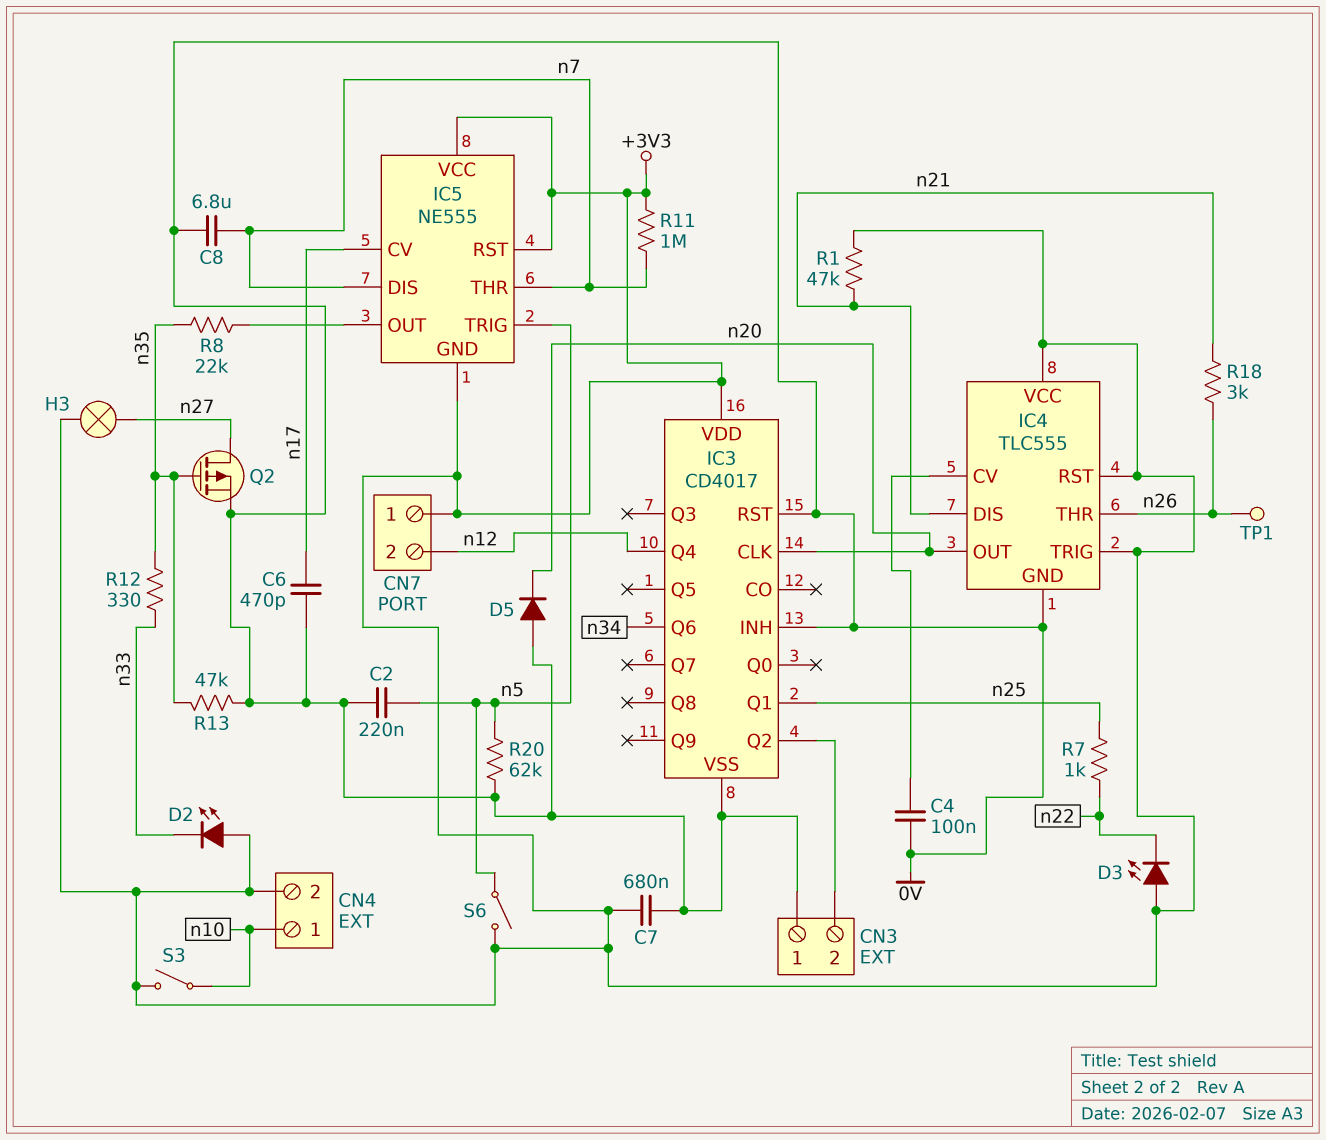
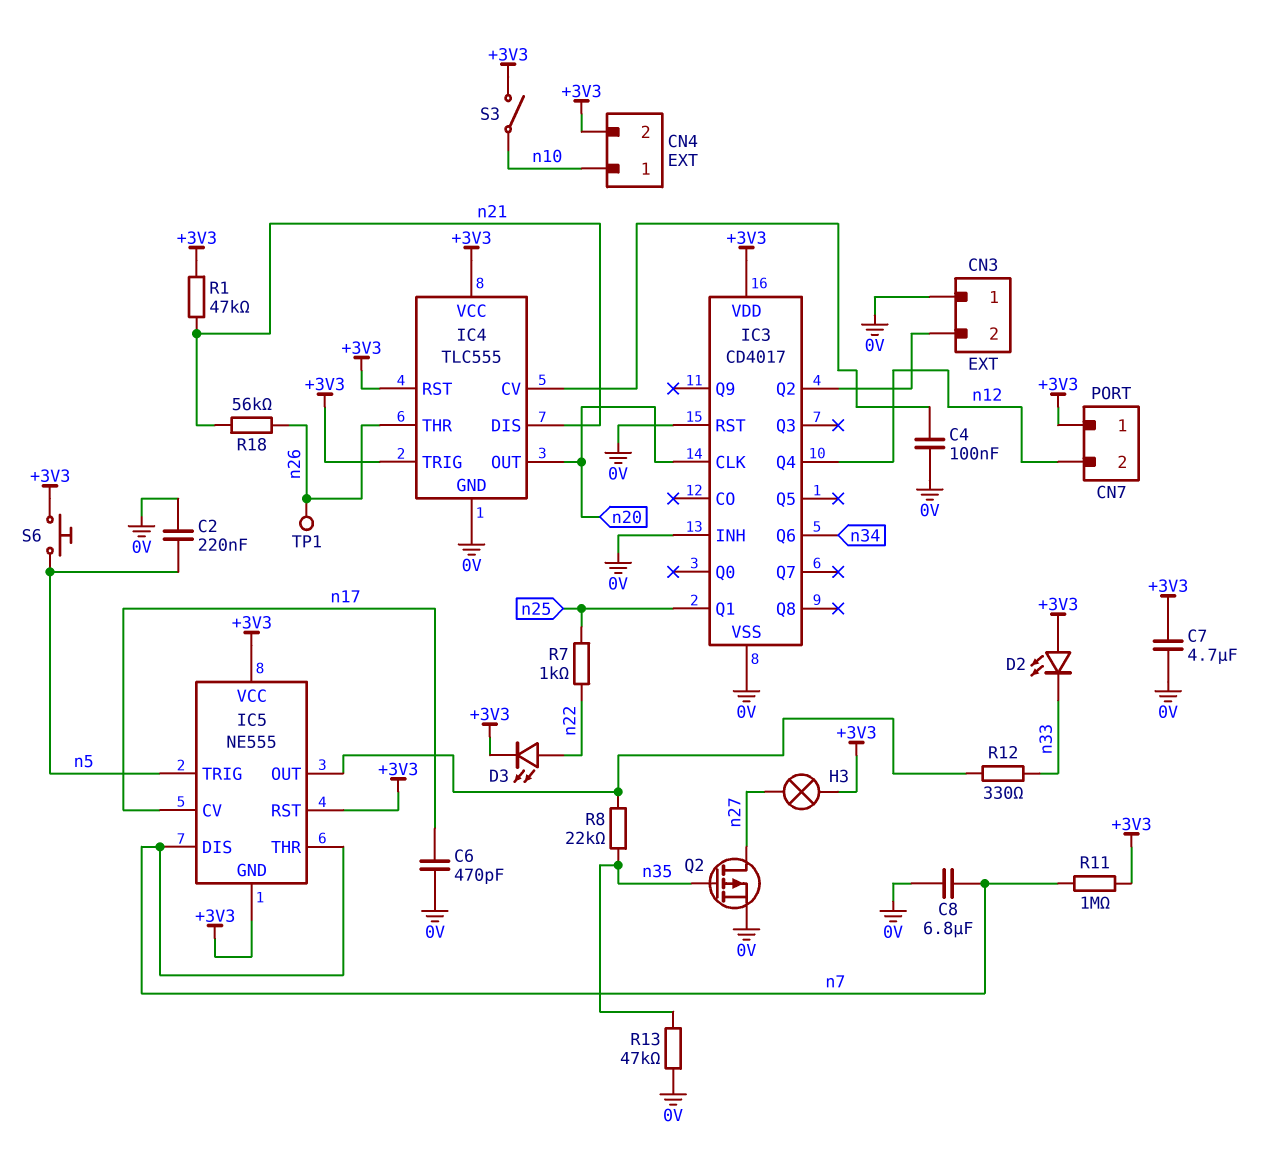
C7: 680nF (+3V3, 0V) -> 4.7uF (+3V3, 0V)
D3: LED (A +3V3, K n22) -> LED (A n22, K +3V3)
D5: diode (A 0V, K n20) -> none
R12: 330 (n33, n35) -> 330 (IC5/OUT, n33)
R18: 3k (n21, n26) -> 56k (n21, n26)
R20: 62k (0V, n5) -> none
S6: switch (+3V3, n5) -> button (+3V3, n5)

